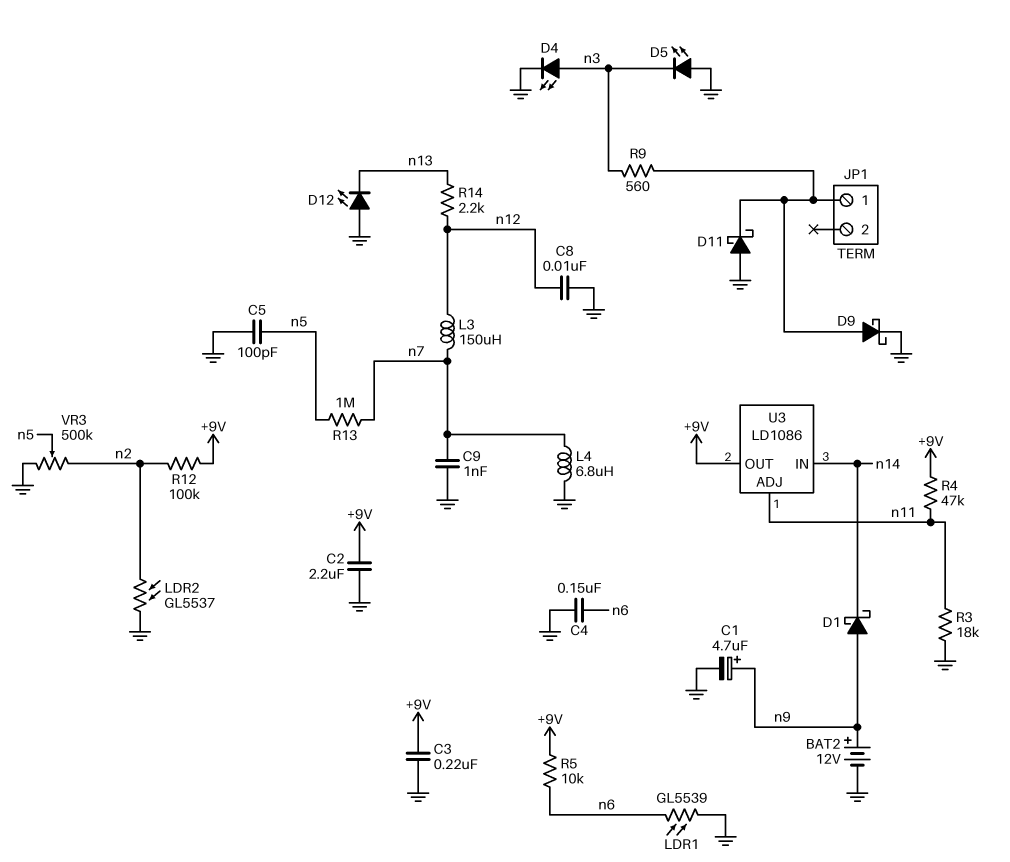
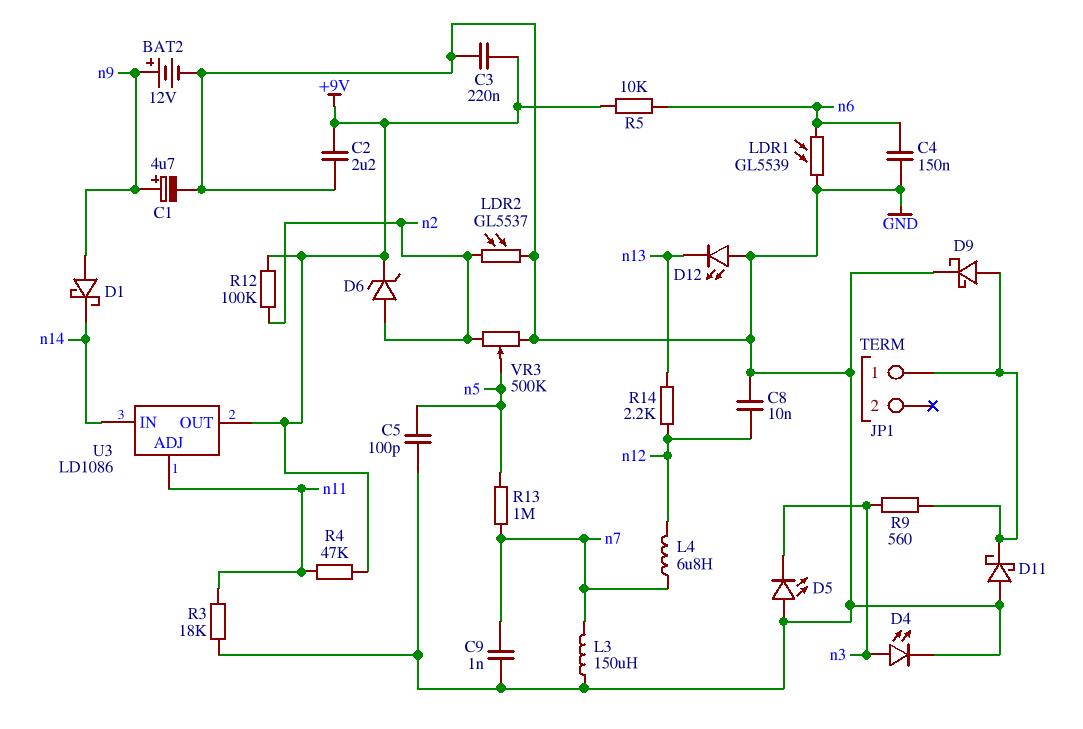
D6: none -> zener (A n2, K +9V)
L3: 150uH (n7, n12) -> 150uH (GND, n7)
L4: 6.8uH (GND, n7) -> 6.8uH (n7, n12)

